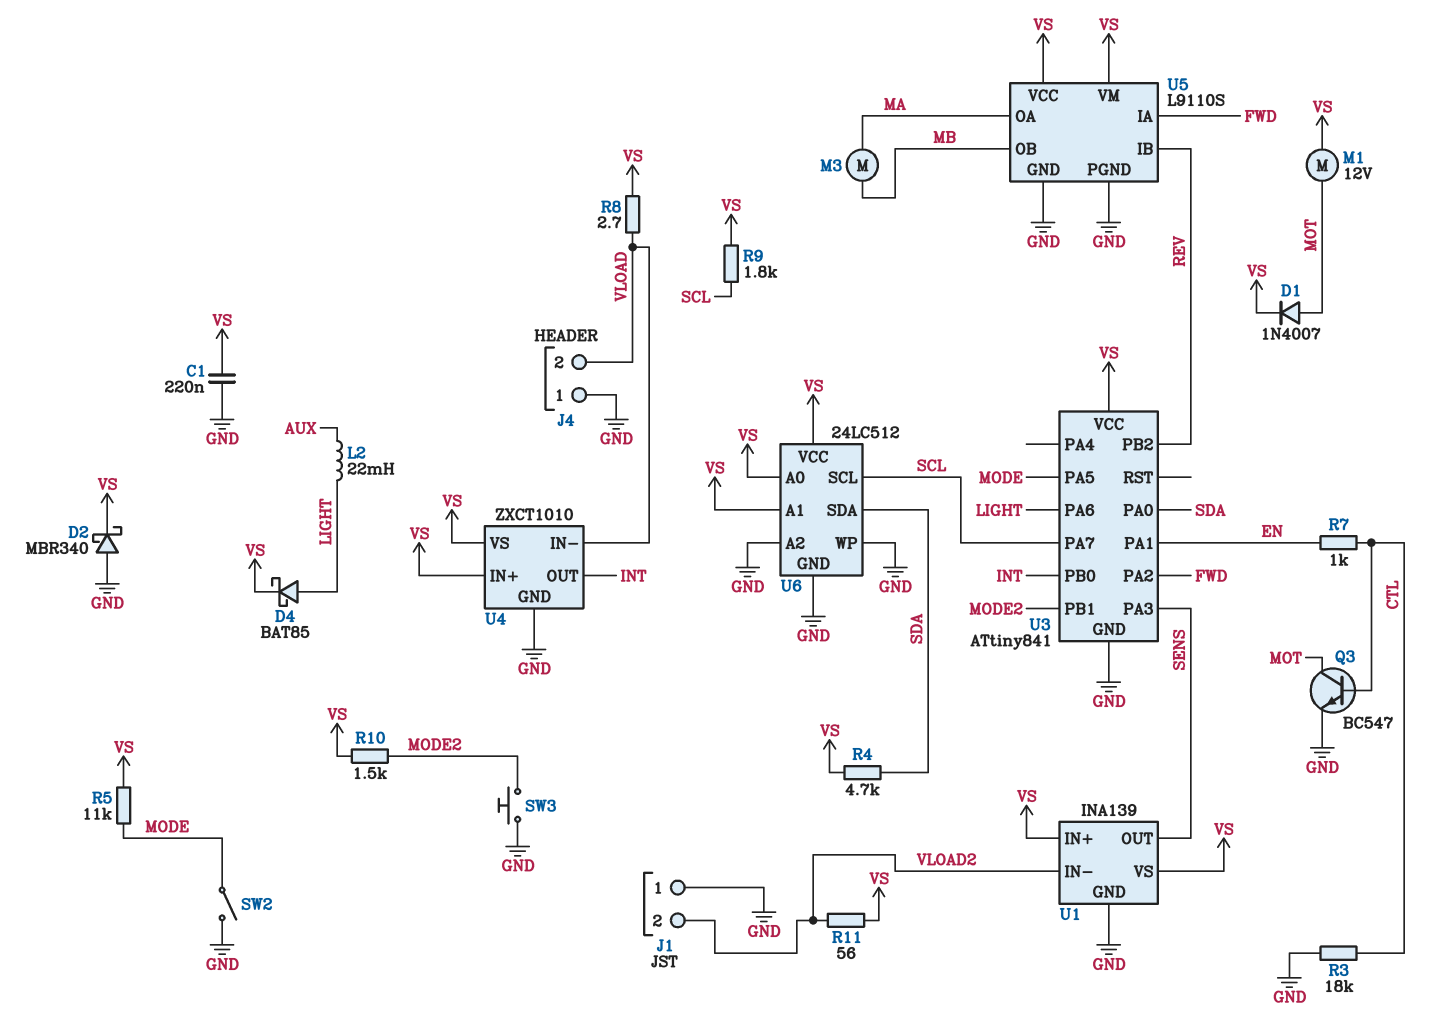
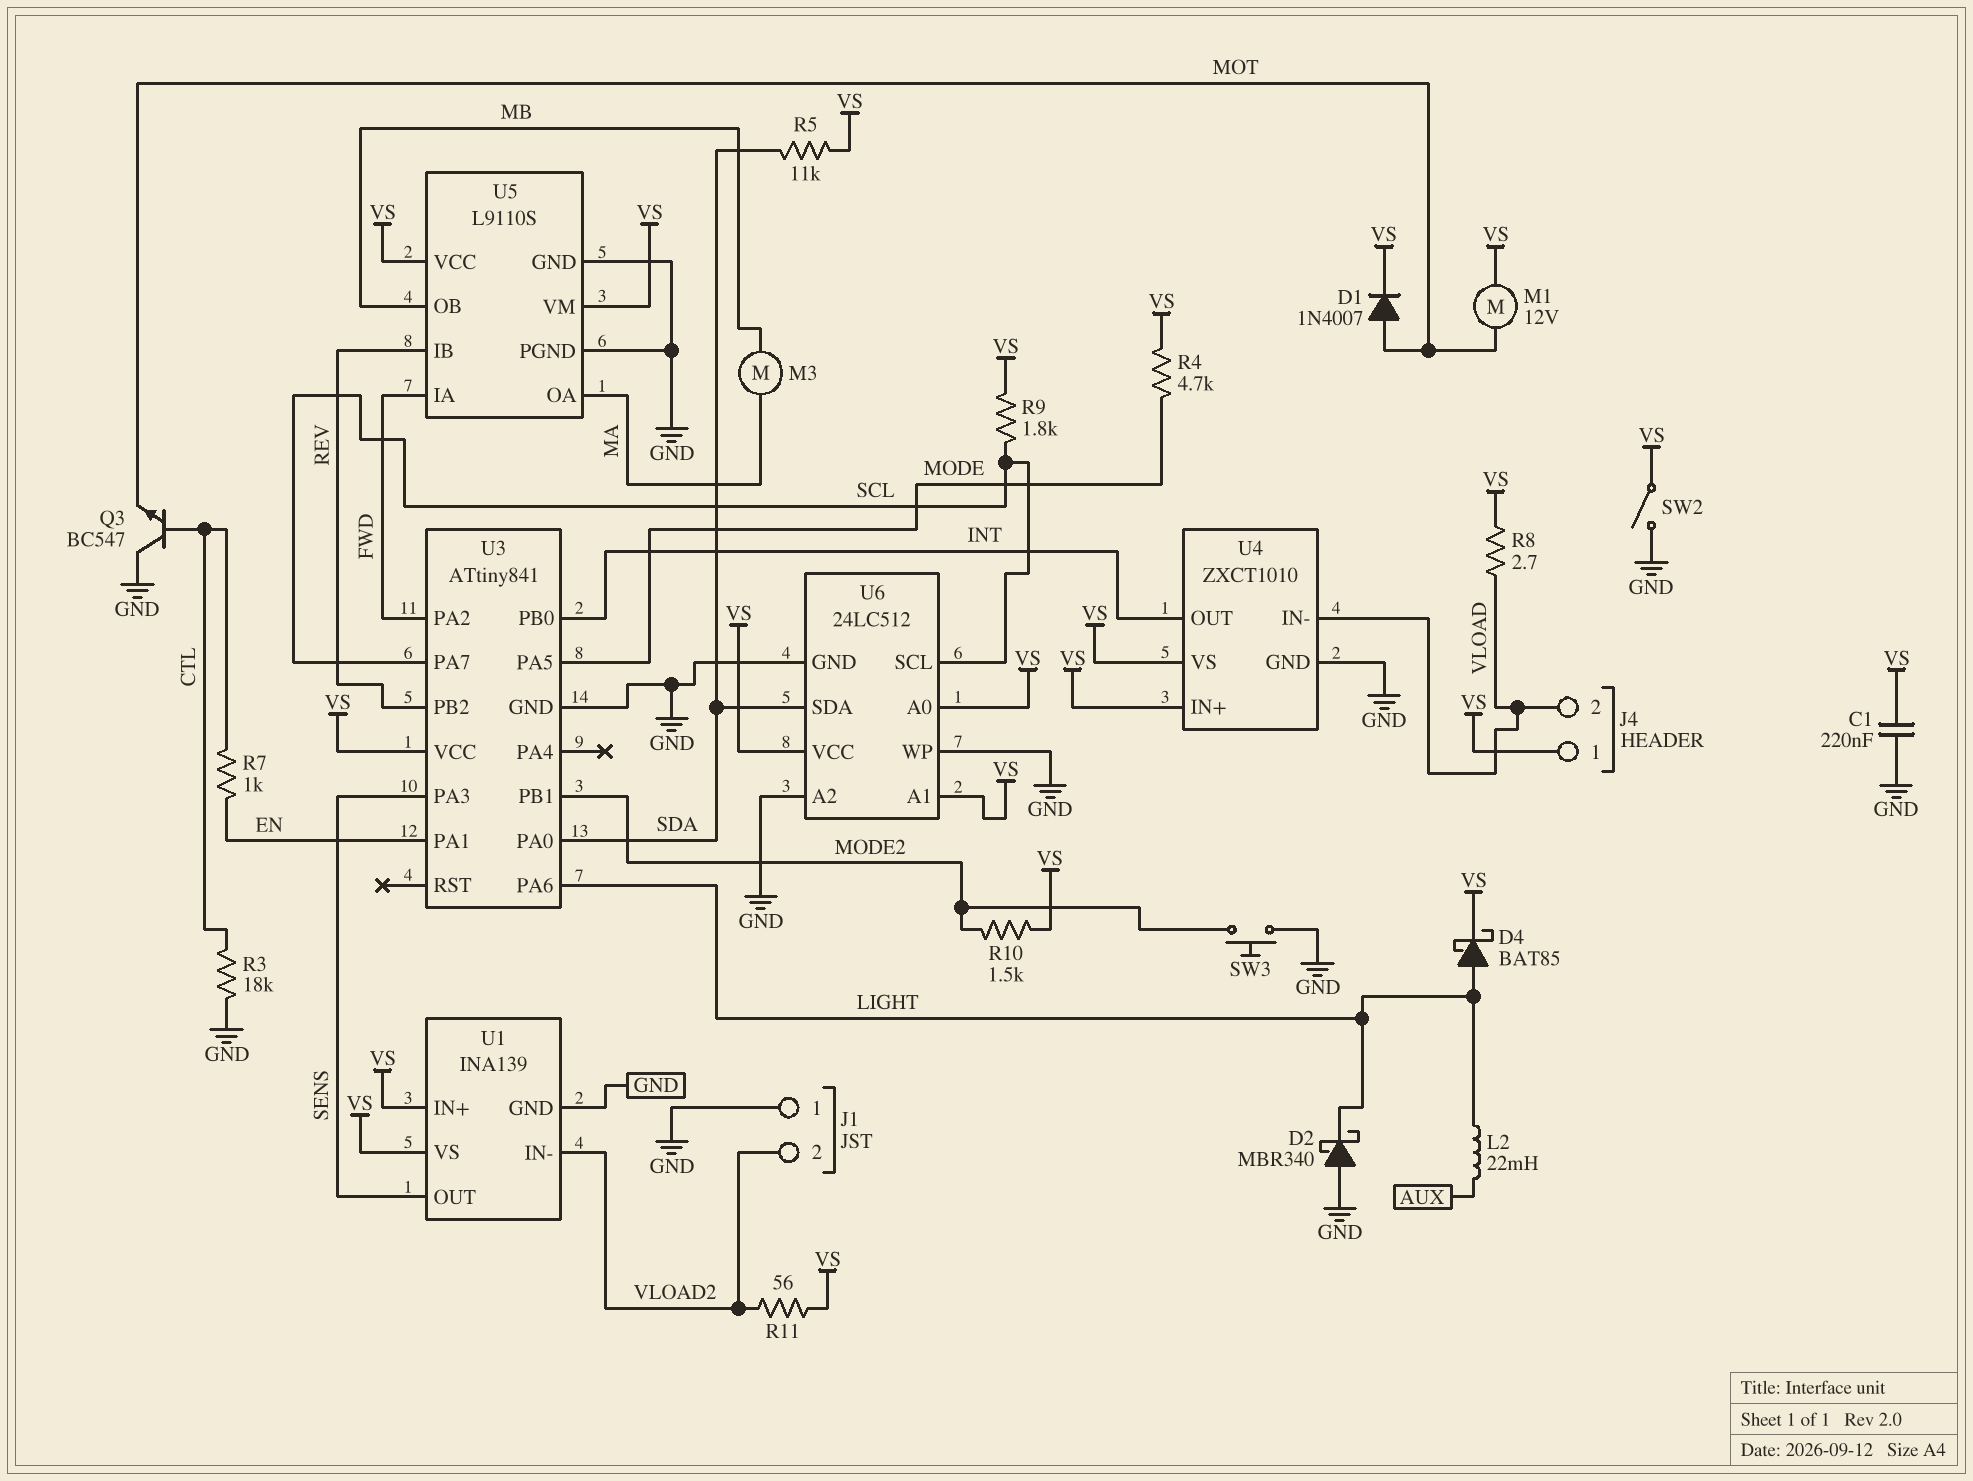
D2: schottky MBR340 (A GND, K VS) -> schottky MBR340 (A GND, K LIGHT)
J4 pin 1: GND -> VS
Q3: NPN BC547 (B CTL, C MOT, E GND) -> NPN BC547 (B CTL, C GND, E MOT)
R4: 4.7k (SDA, VS) -> 4.7k (MODE, VS)
R5: 11k (MODE, VS) -> 11k (SDA, VS)
SW2: switch (GND, MODE) -> switch (GND, VS)

